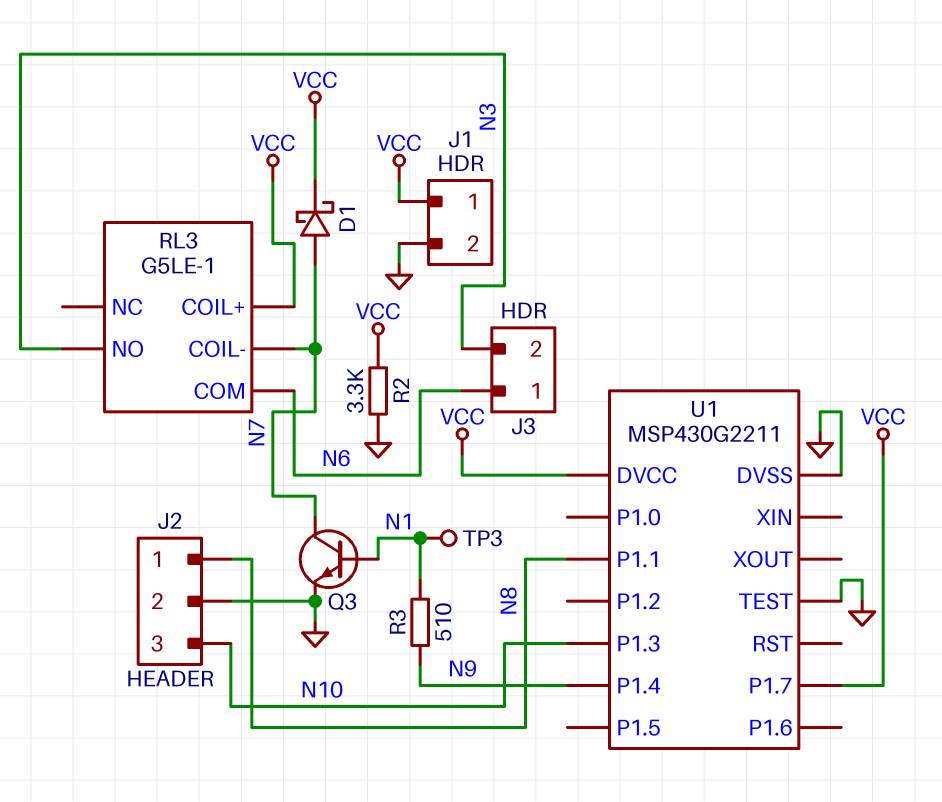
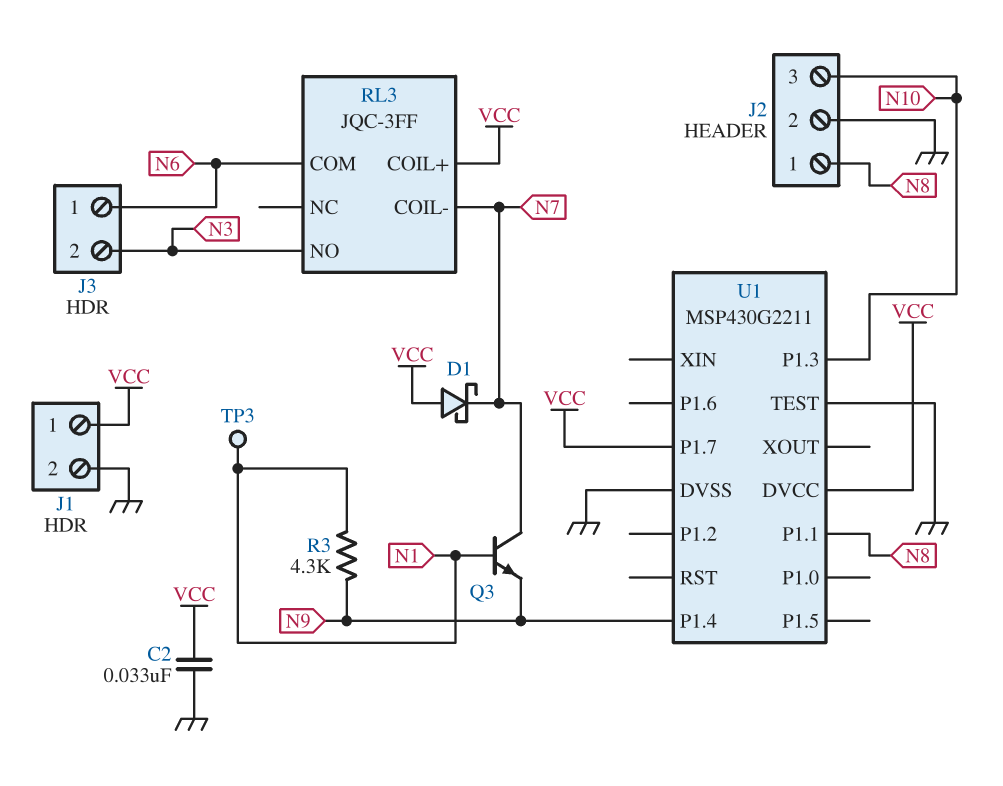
C2: none -> 33nF (GND, VCC)
D1: schottky (A N7, K VCC) -> schottky (A VCC, K N7)
Q3: NPN (B N1, C N7, E GND) -> NPN (B N1, C N7, E N9)
R2: 3.3k (GND, VCC) -> none
R3: 510 (N1, N9) -> 4.3k (N1, N9)
RL3: G5LE-1 -> JQC-3FF

